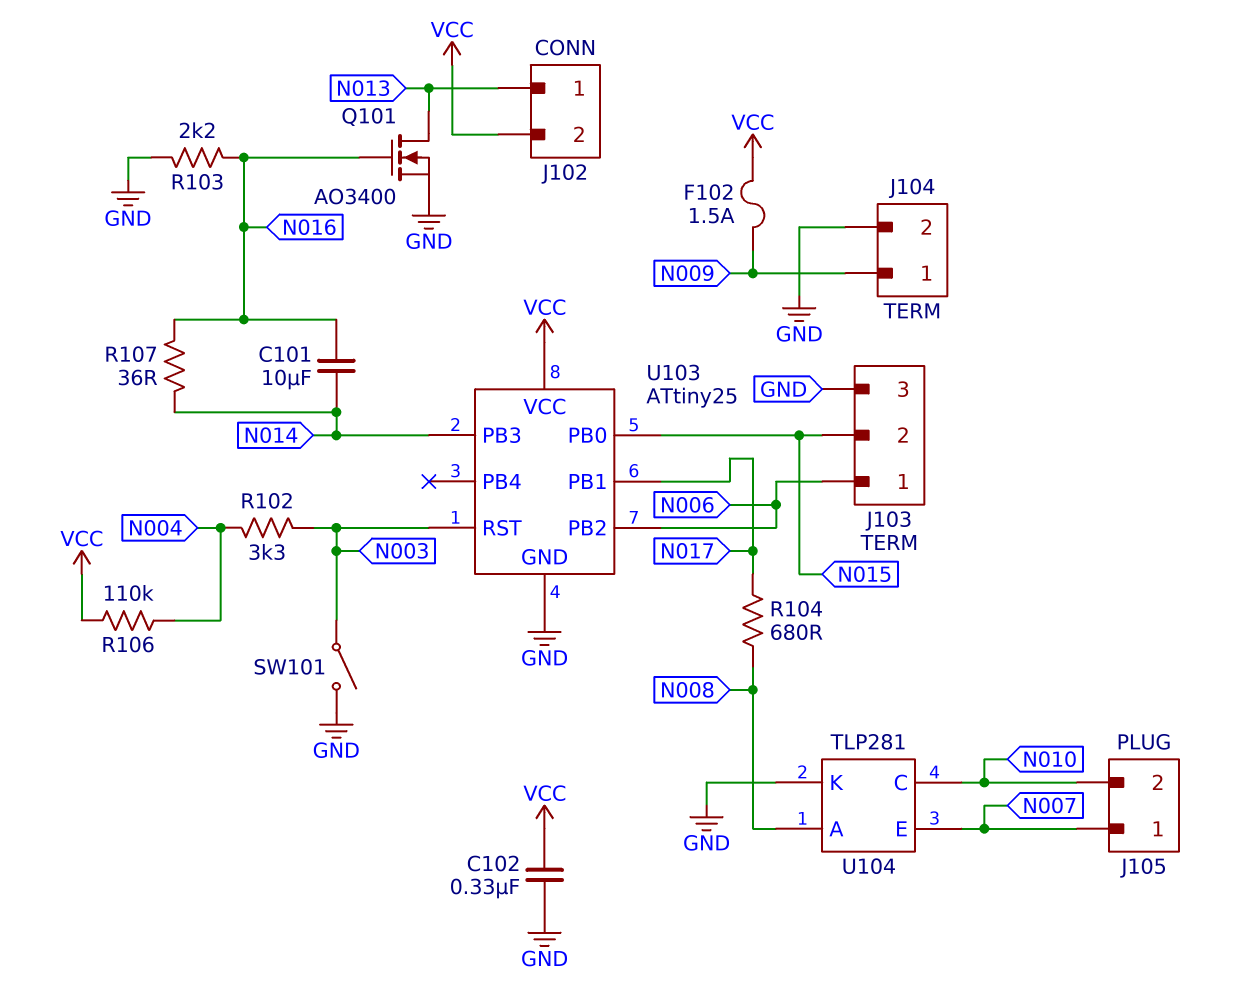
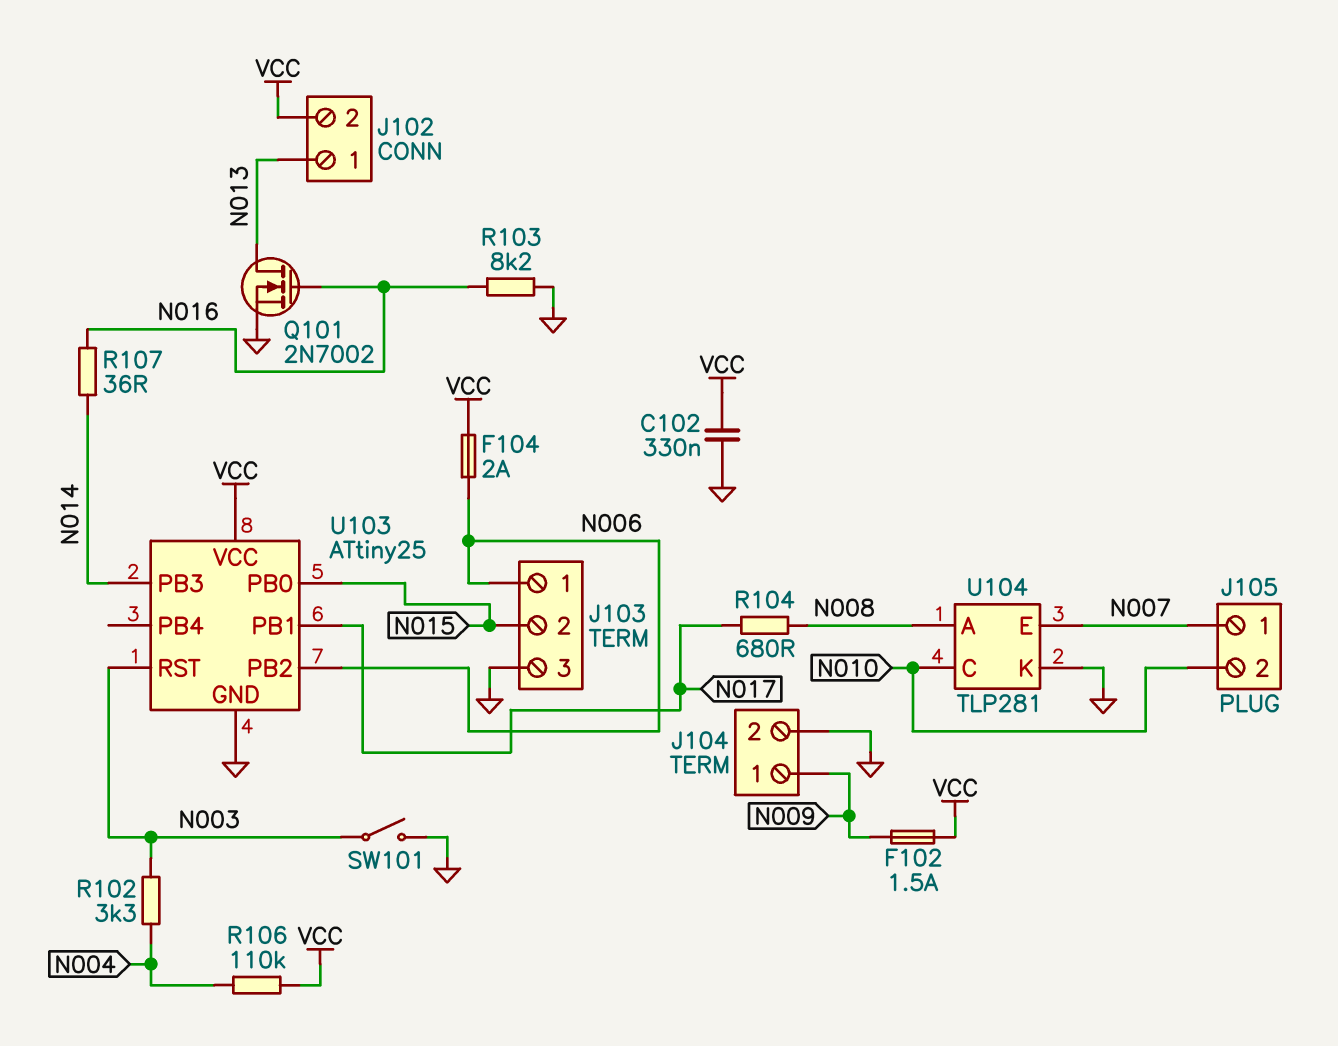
C101: 10uF (N014, N016) -> none
F104: none -> 2A (N006, VCC)
Q101: NMOS AO3400 (G N016, D N013, S GND) -> NMOS 2N7002 (G N016, D N013, S GND)
R103: 2.2k (GND, N016) -> 8.2k (GND, N016)

